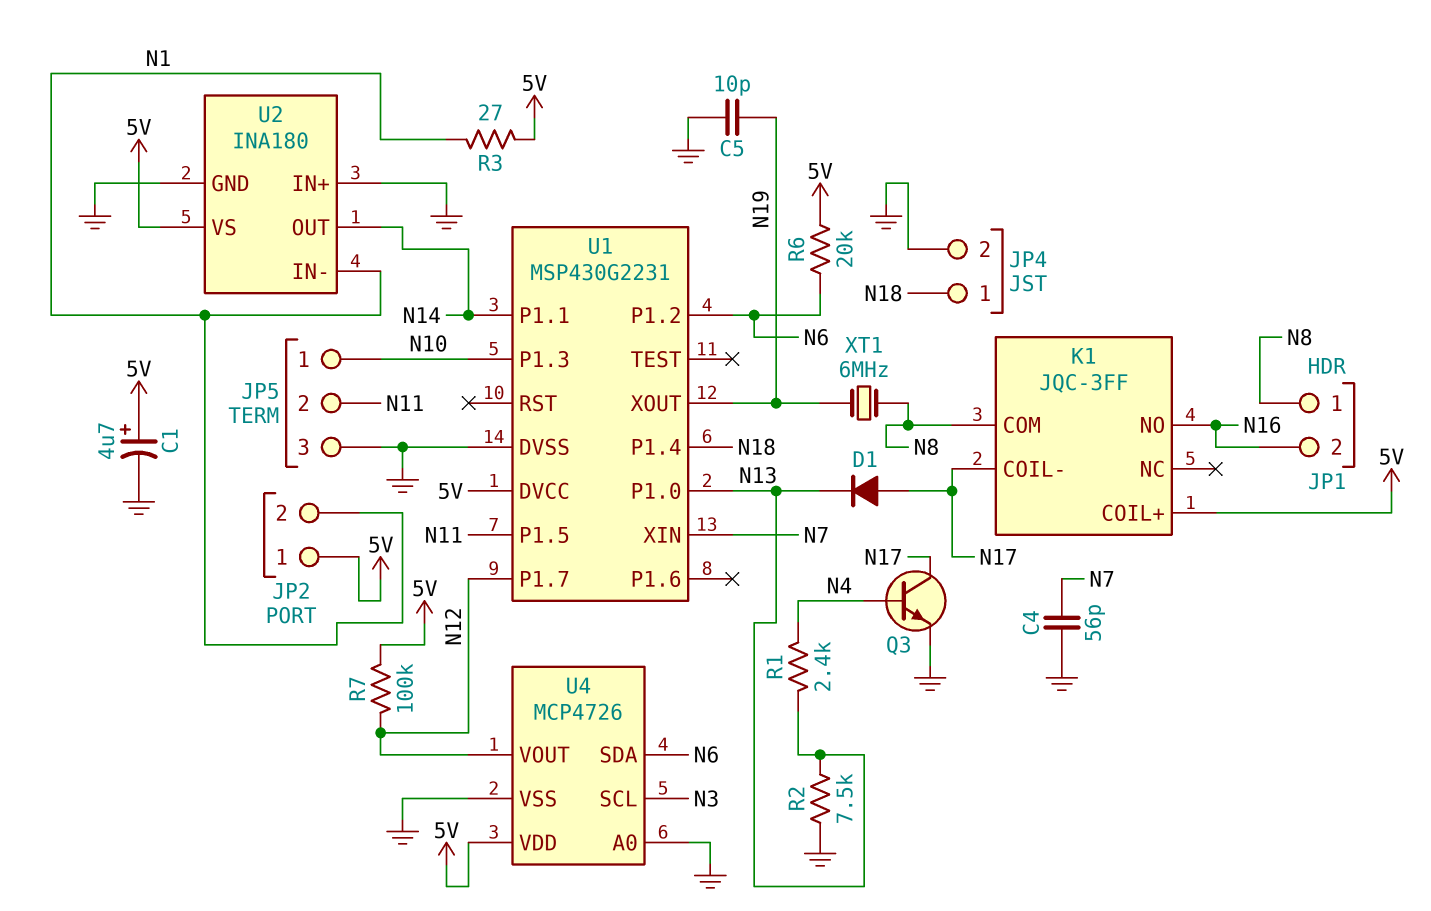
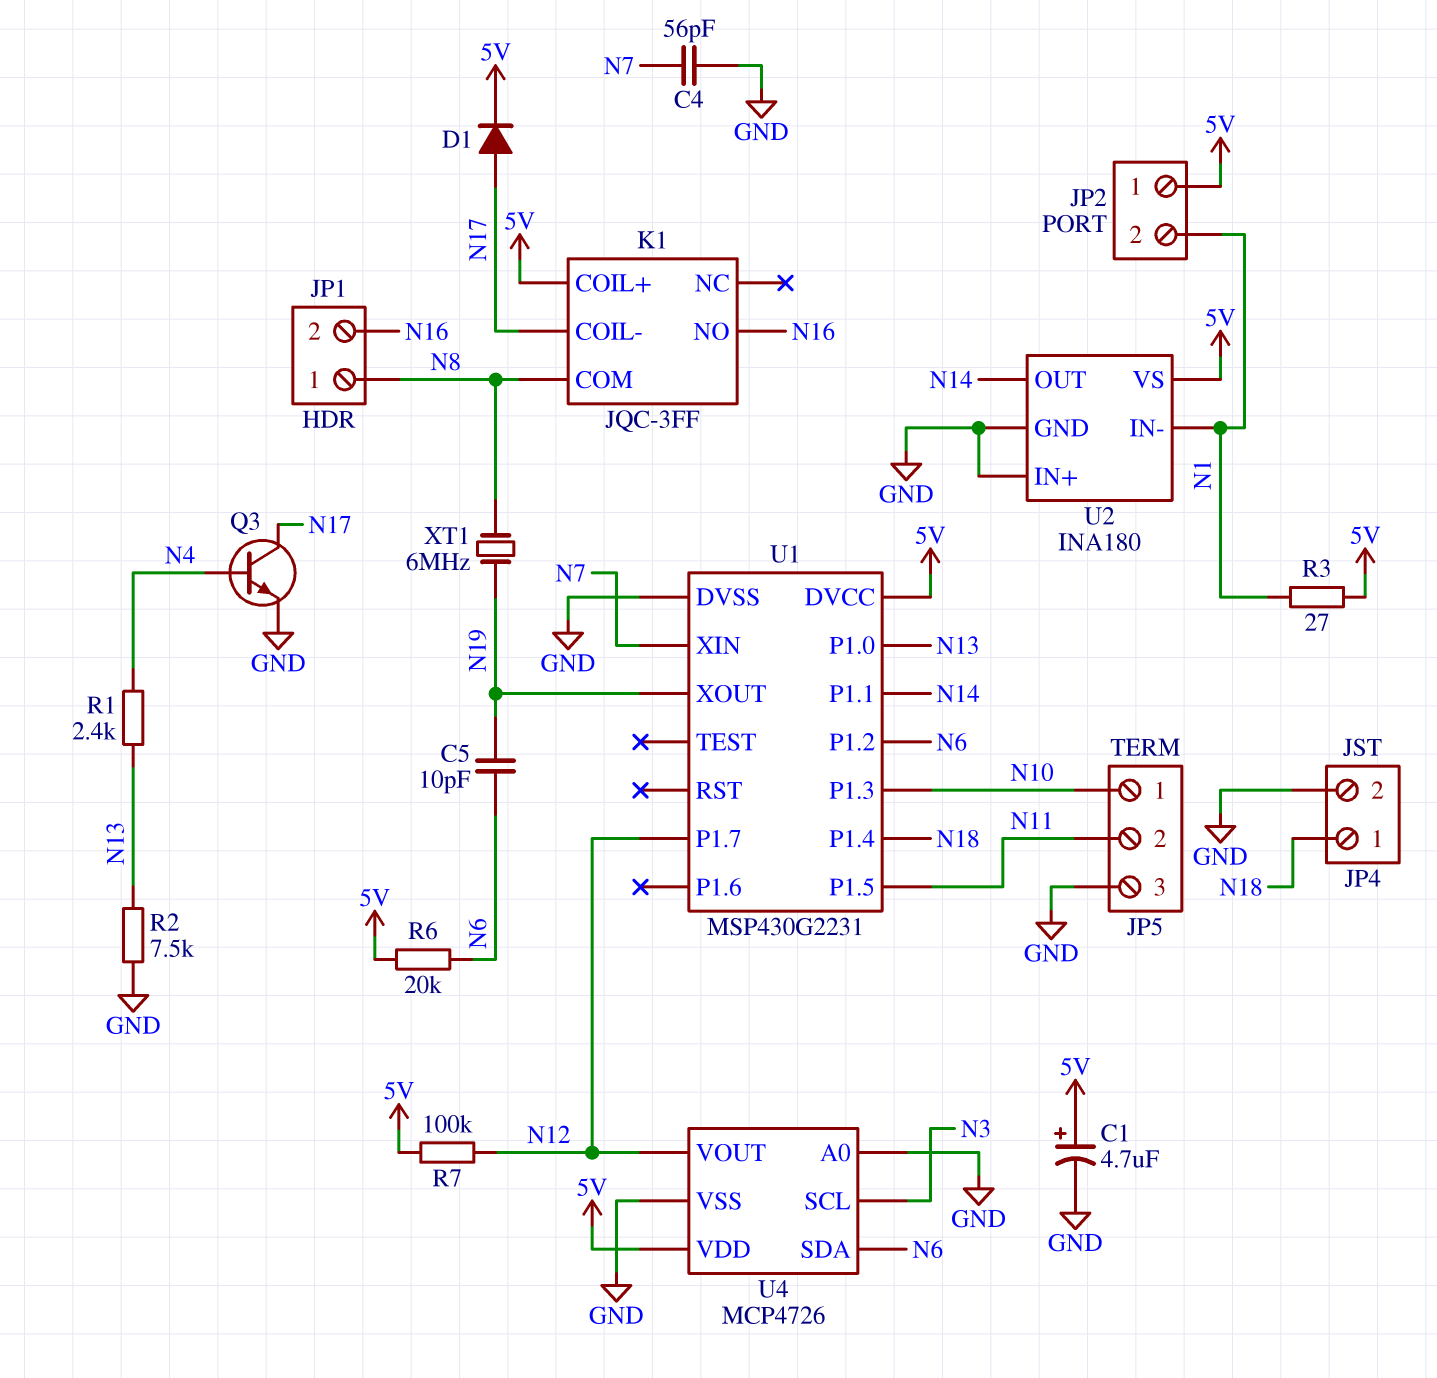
C5: 10pF (GND, N19) -> 10pF (N6, N19)
D1: diode (A N17, K N13) -> diode (A N17, K 5V)

